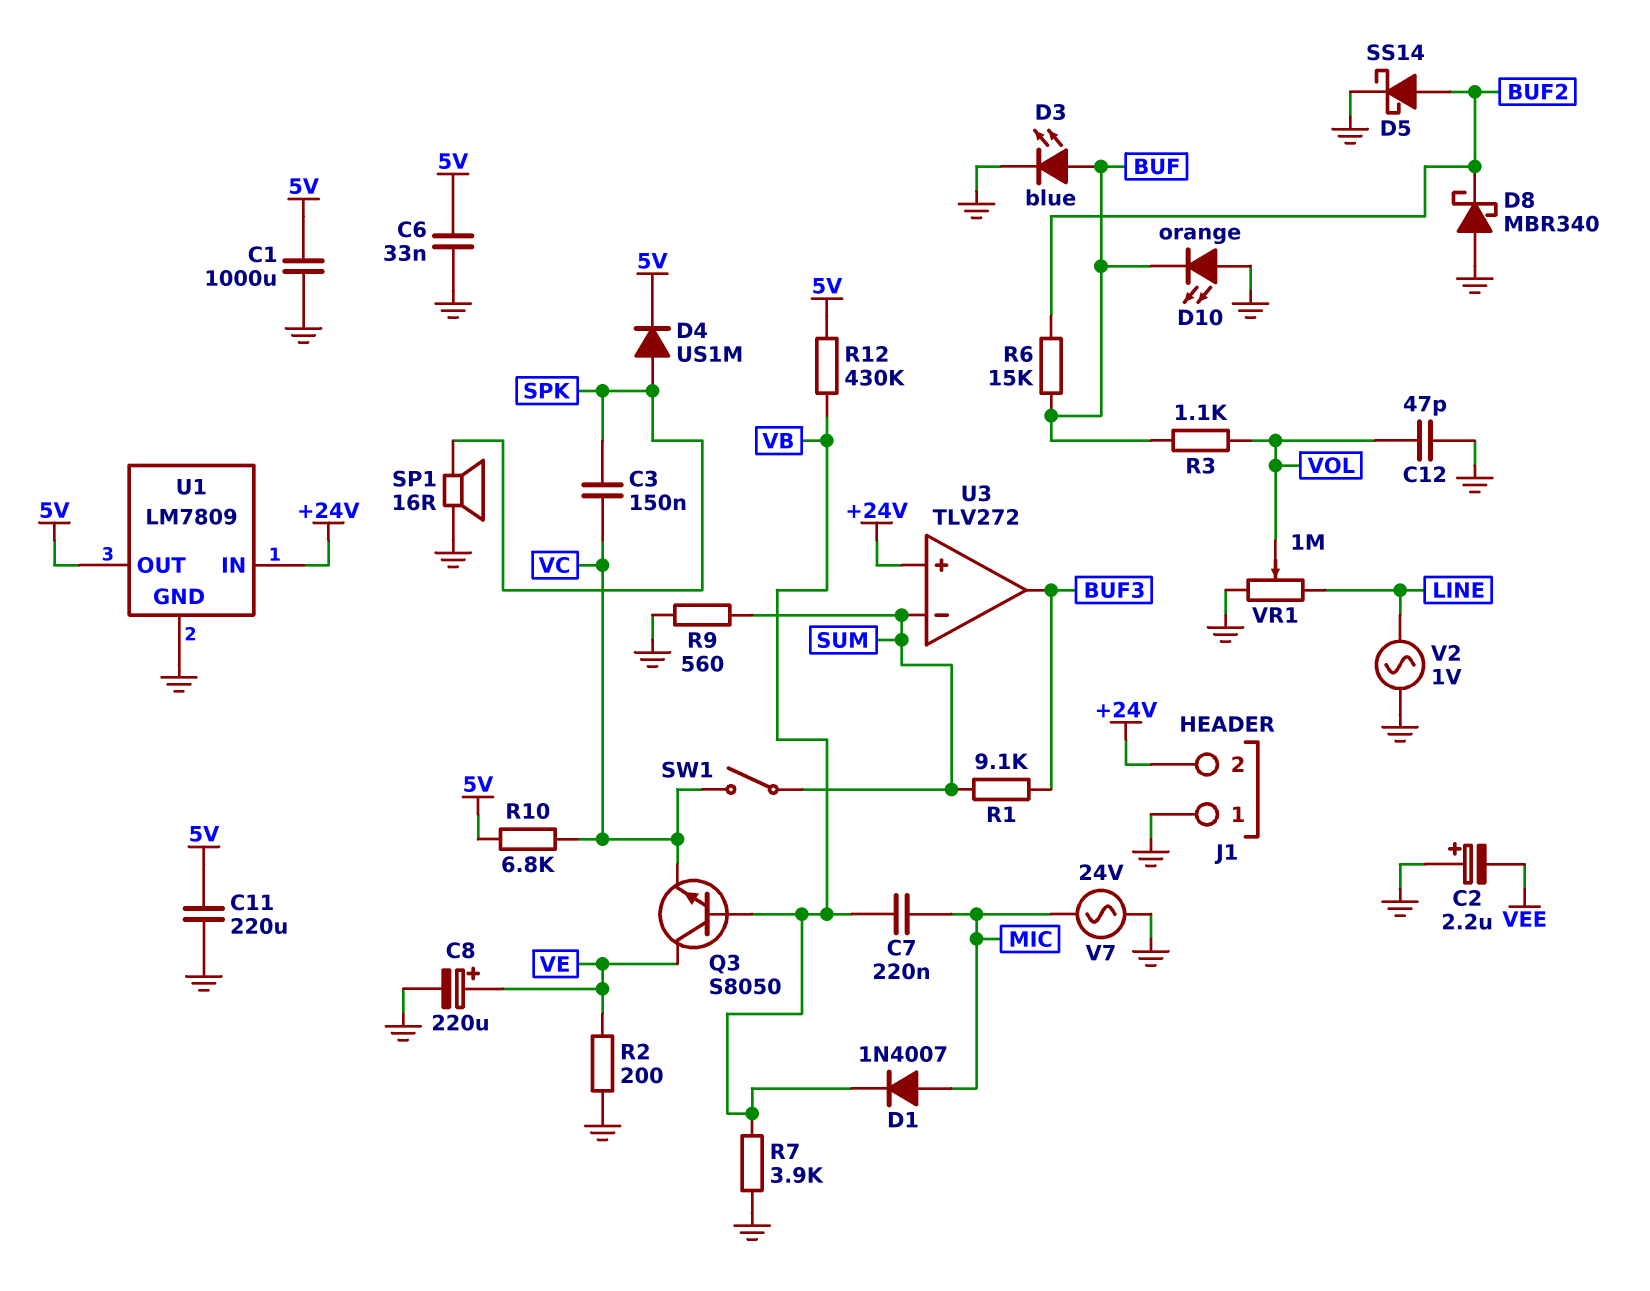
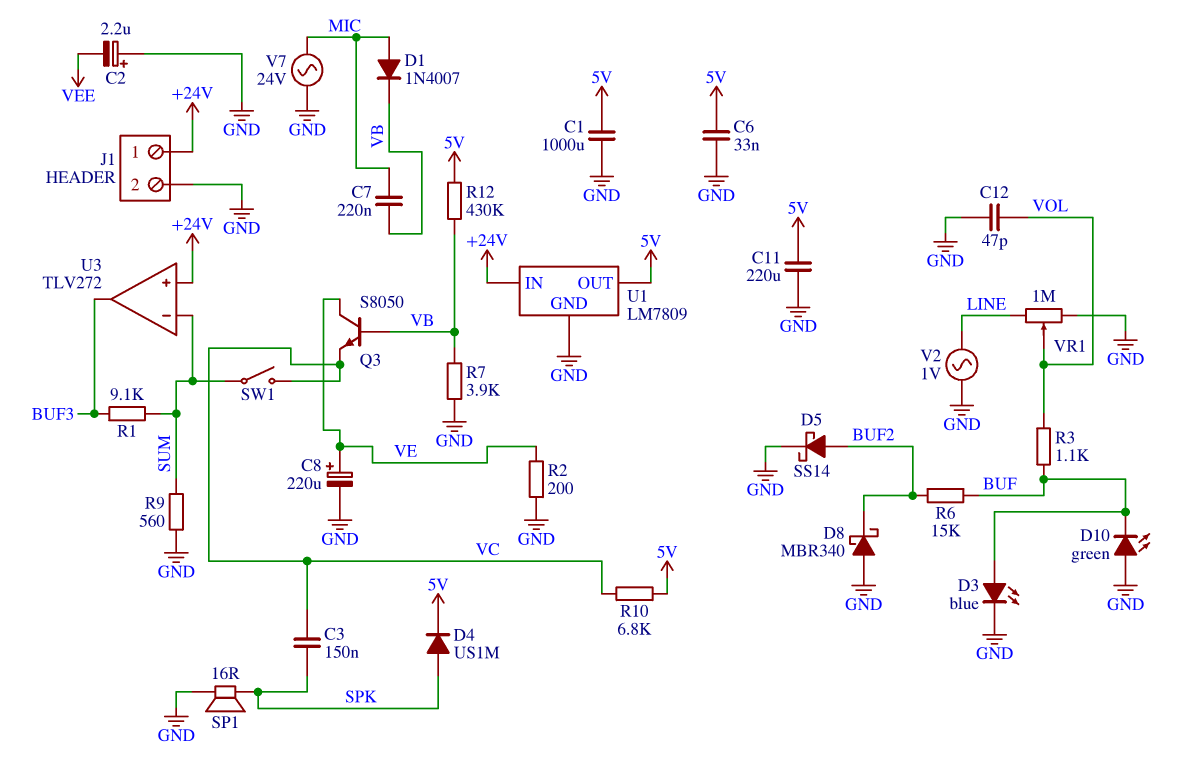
D10: LED orange (A GND, K BUF) -> LED green (A GND, K BUF)
J1 pin 1: GND -> +24V
J1 pin 2: +24V -> GND

